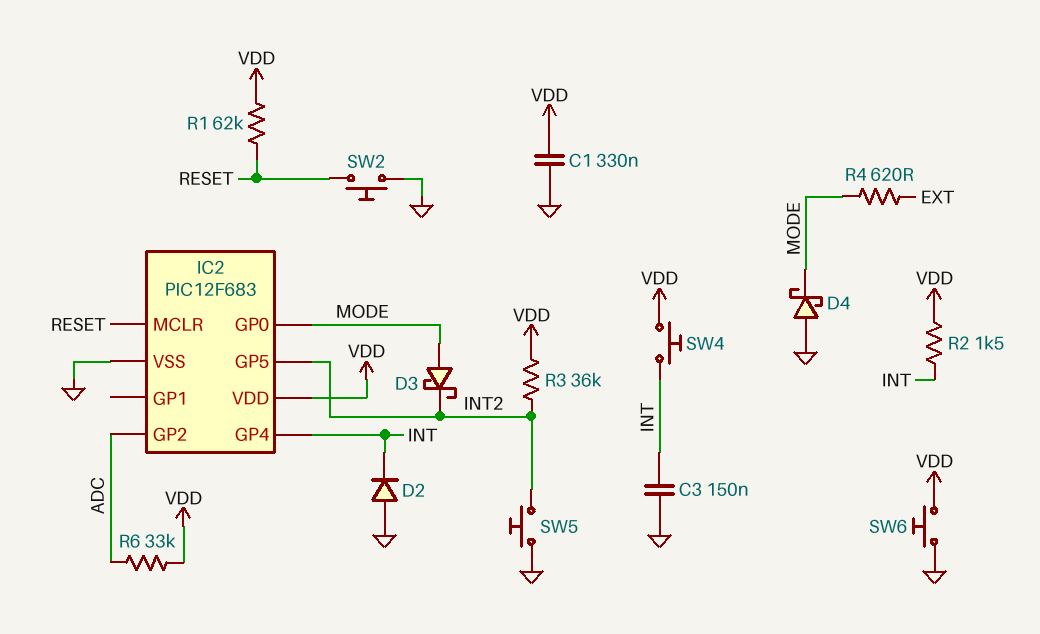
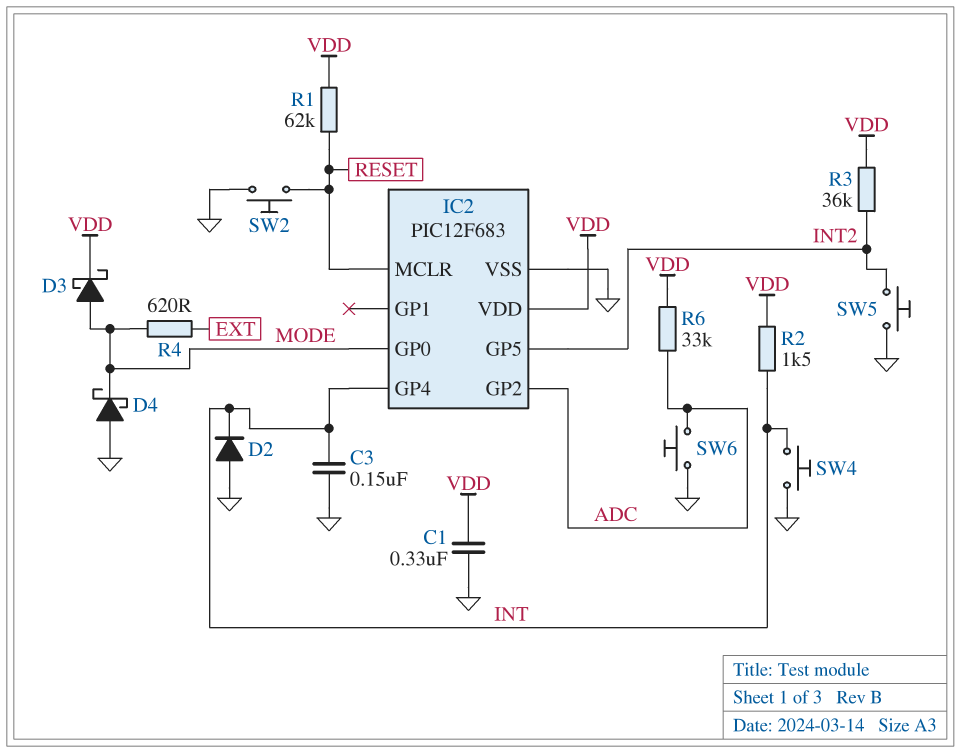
D3: schottky (A MODE, K INT2) -> schottky (A MODE, K VDD)
SW4: button (INT, VDD) -> button (GND, INT)
SW6: button (GND, VDD) -> button (ADC, GND)

